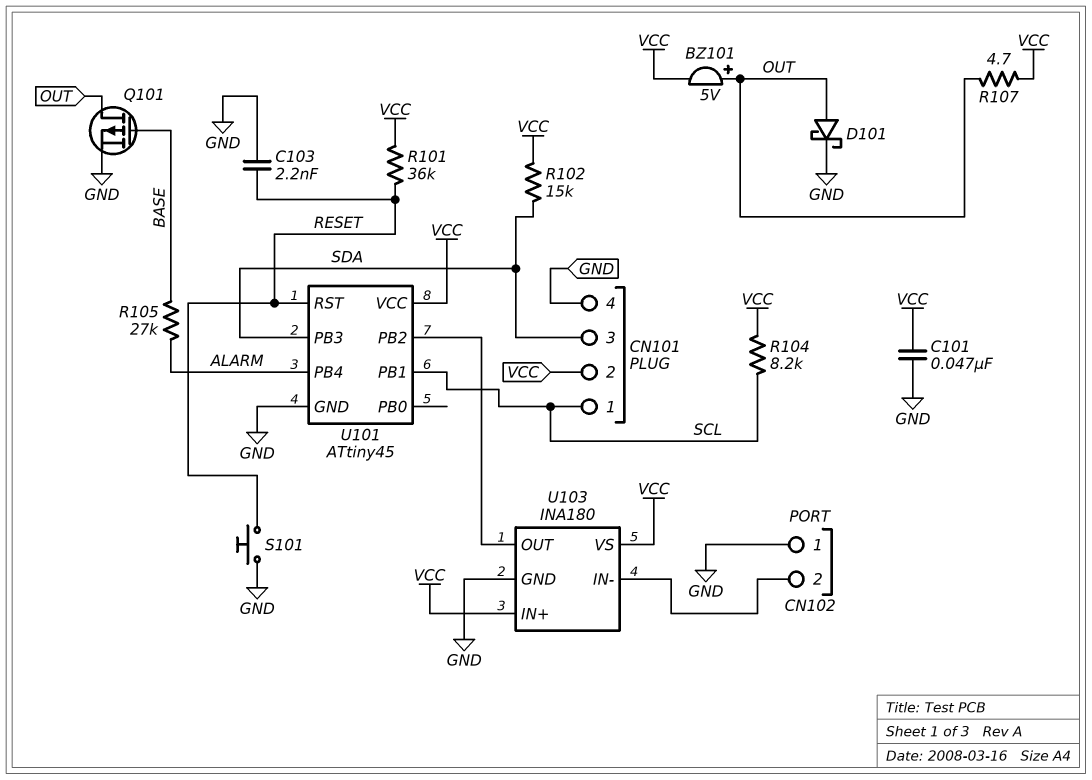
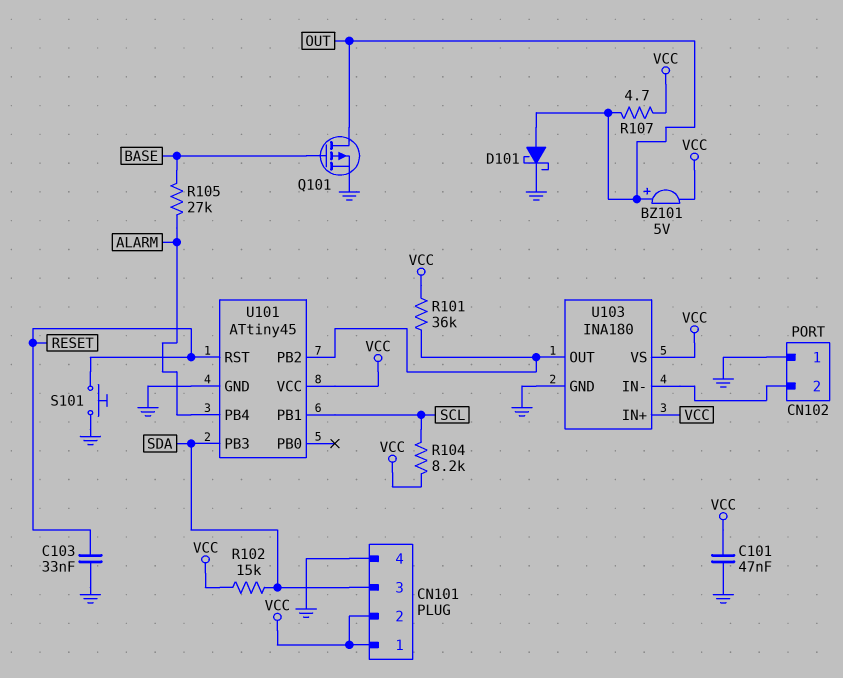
C103: 2.2nF (GND, RESET) -> 33nF (GND, RESET)
CN101 pin 1: SCL -> VCC
R101: 36k (RESET, VCC) -> 36k (U101/PB2, VCC)

